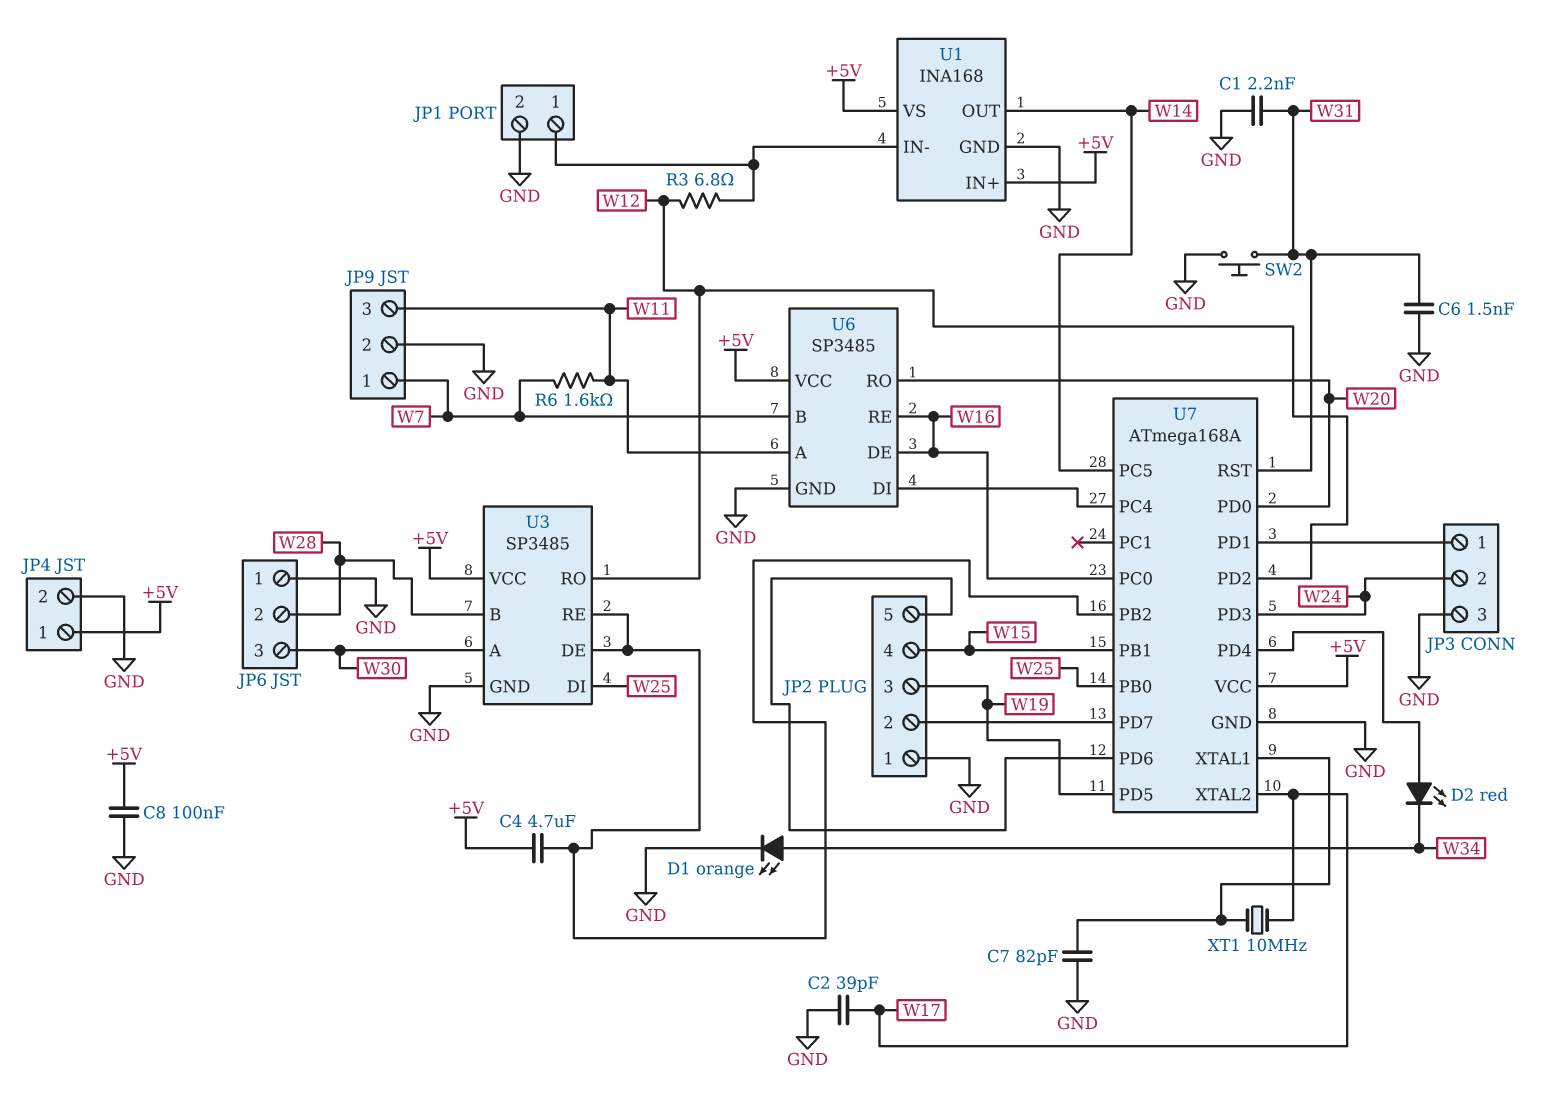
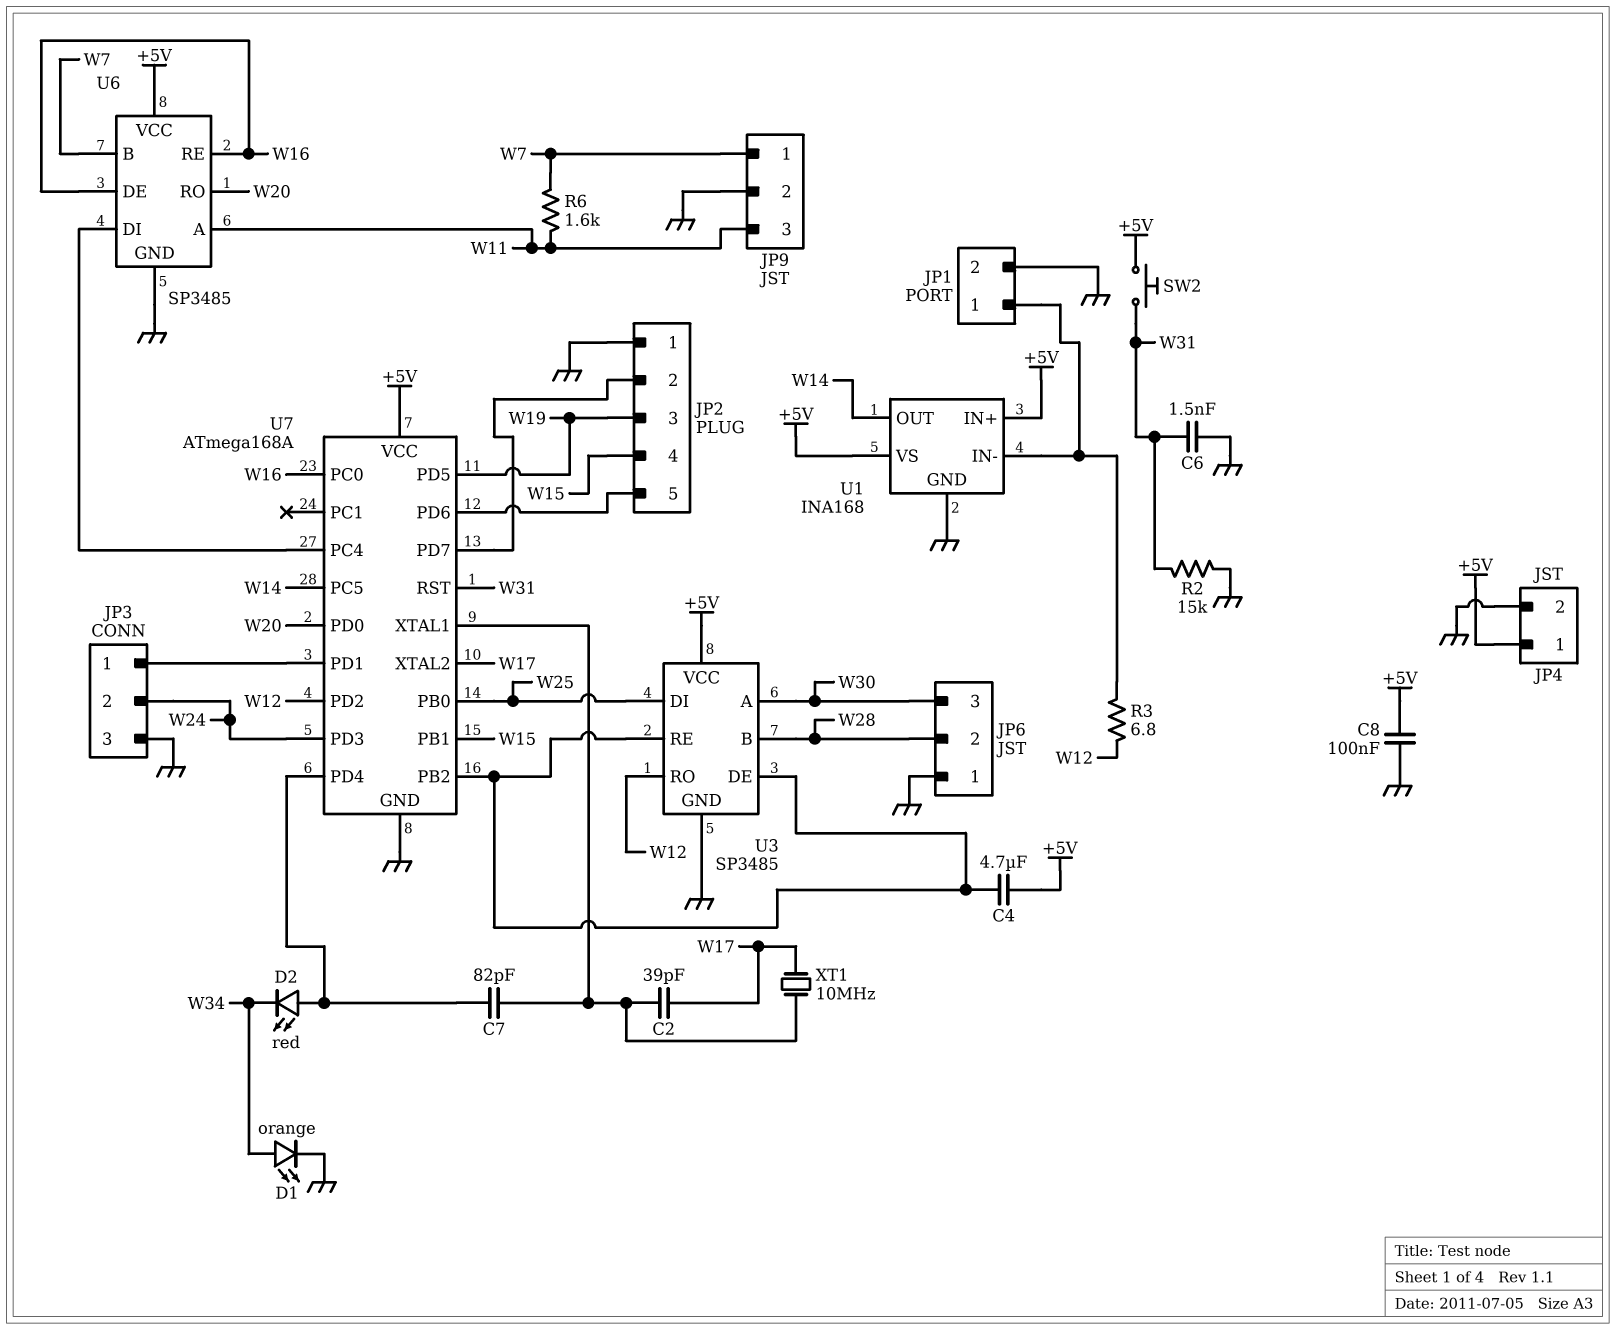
C1: 2.2nF (GND, W31) -> none
C2: 39pF (GND, W17) -> 39pF (U7/XTAL1, W17)
C7: 82pF (GND, U7/XTAL1) -> 82pF (U7/PD4, U7/XTAL1)
R2: none -> 15k (GND, W31)
SW2: button (GND, W31) -> button (+5V, W31)

